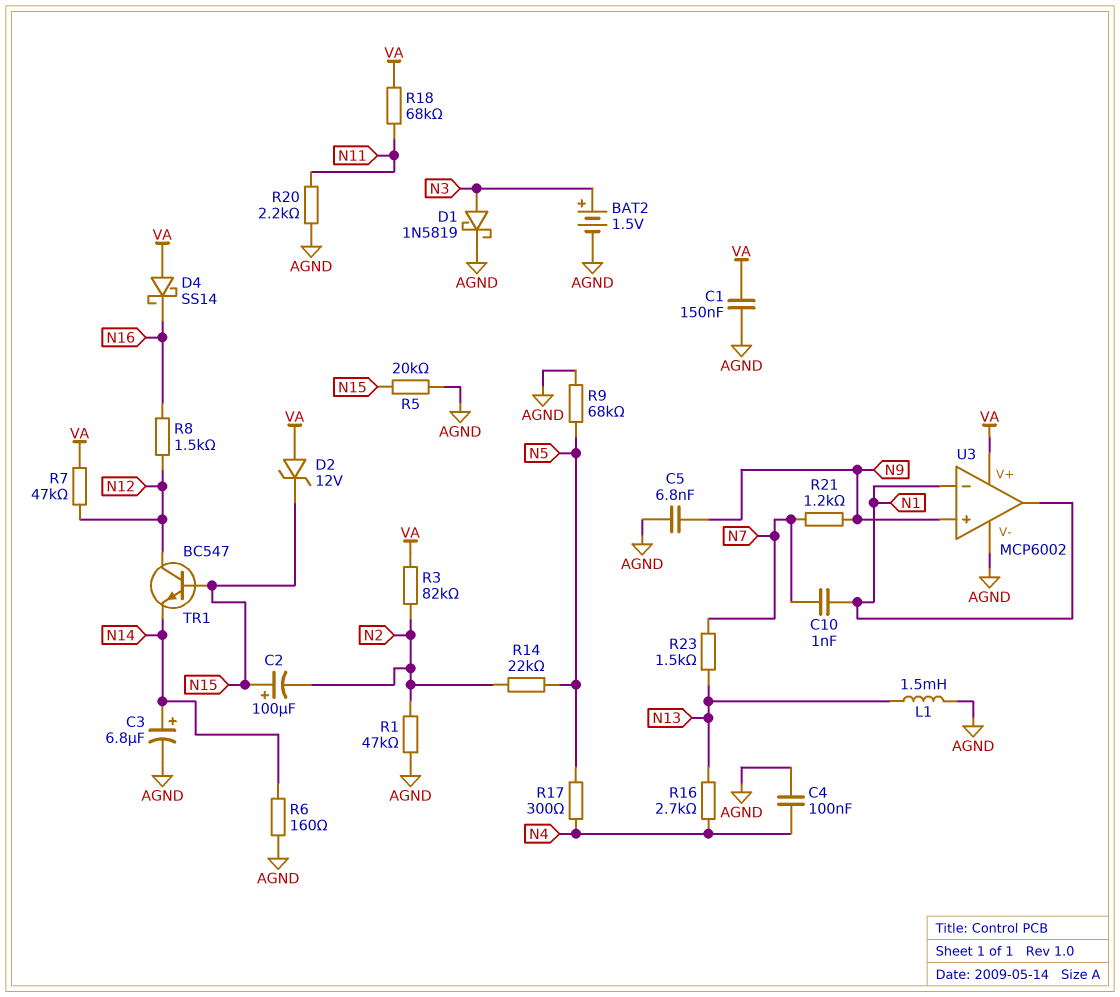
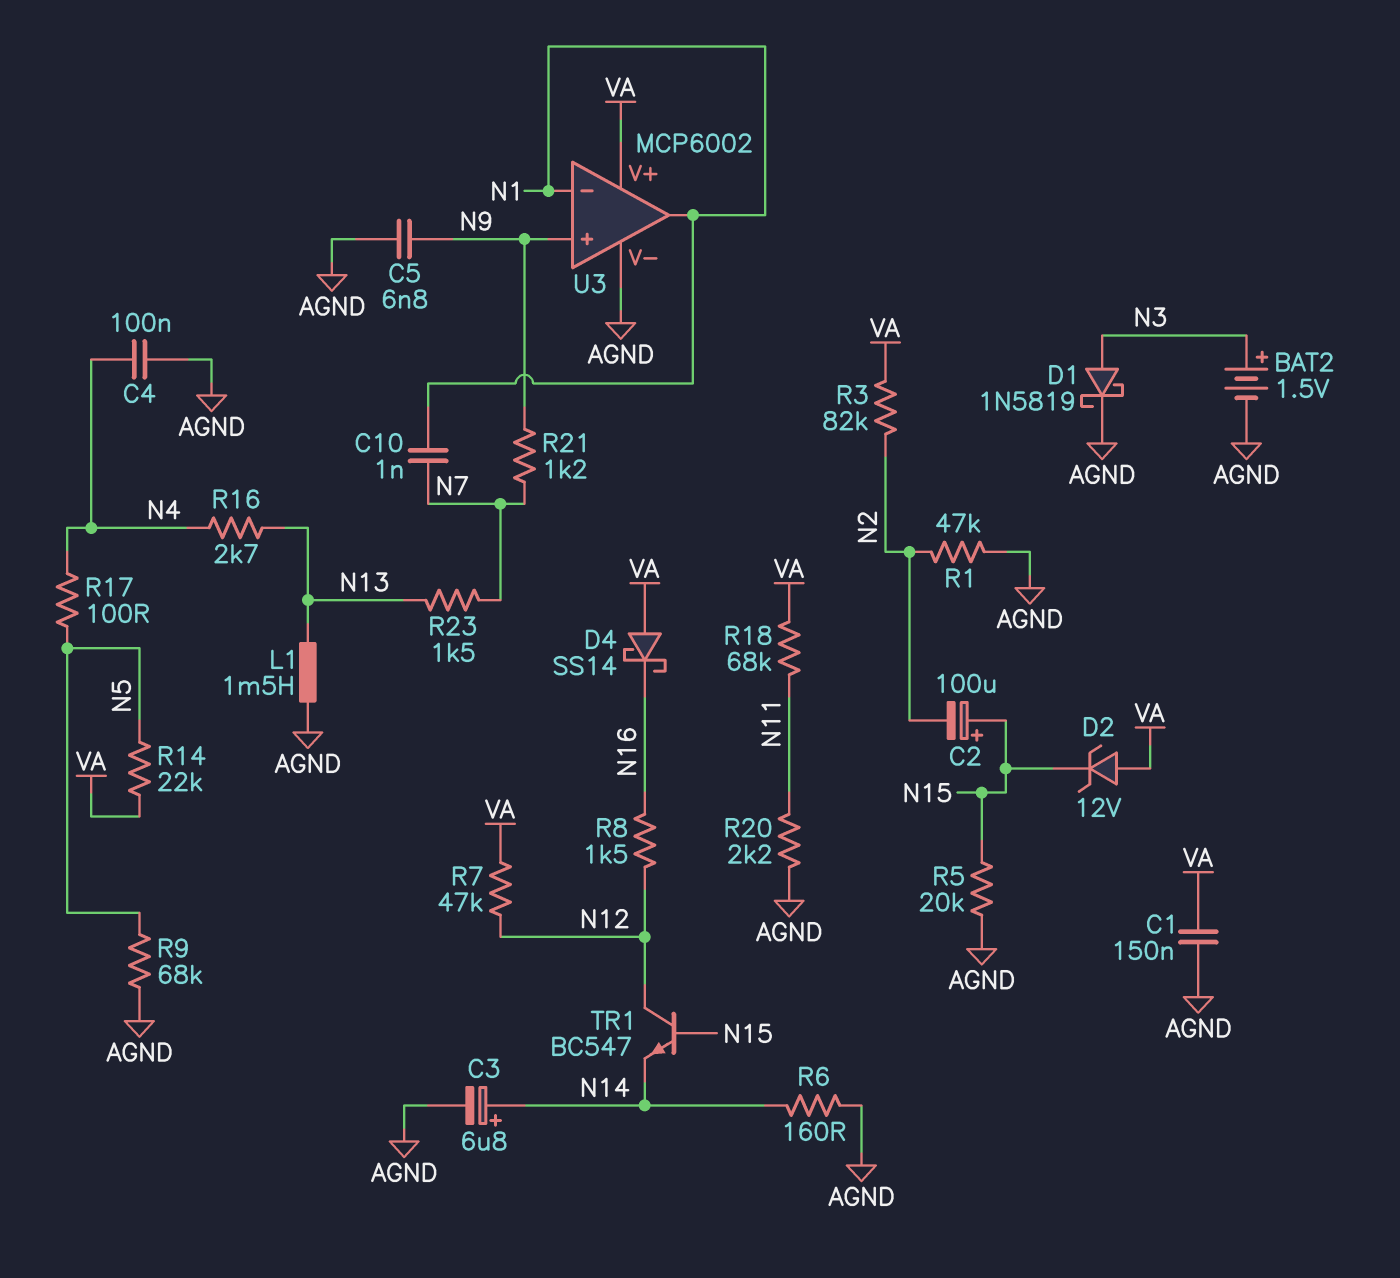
R14: 22k (N2, N5) -> 22k (N5, VA)
R17: 300 (N4, N5) -> 100 (N4, N5)

